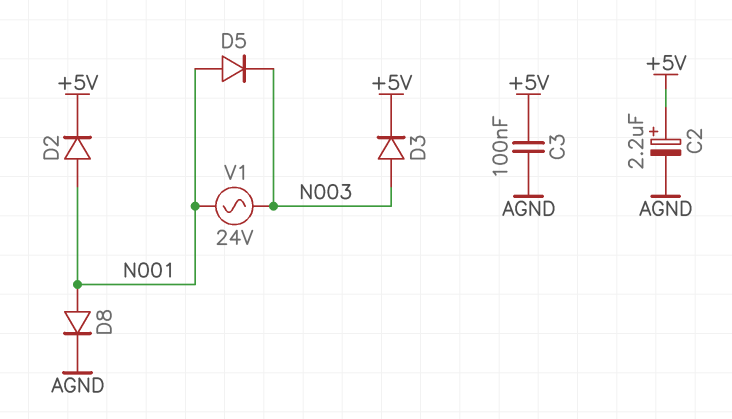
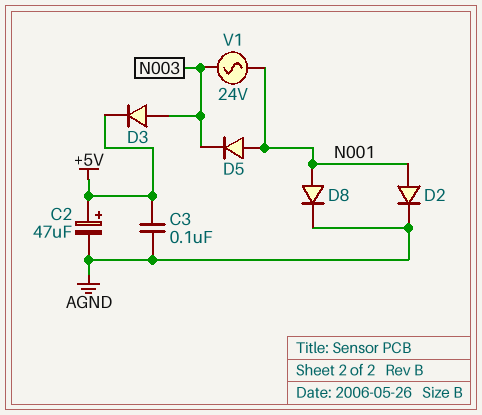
C2: 2.2uF (plus +5V, minus AGND) -> 47uF (plus +5V, minus AGND)
D2: diode (A N001, K +5V) -> diode (A N001, K AGND)

